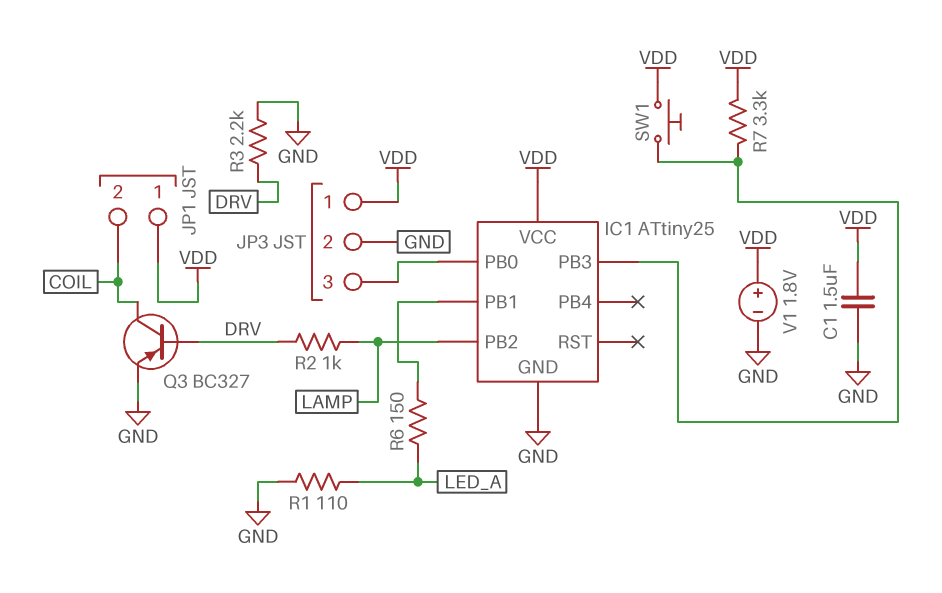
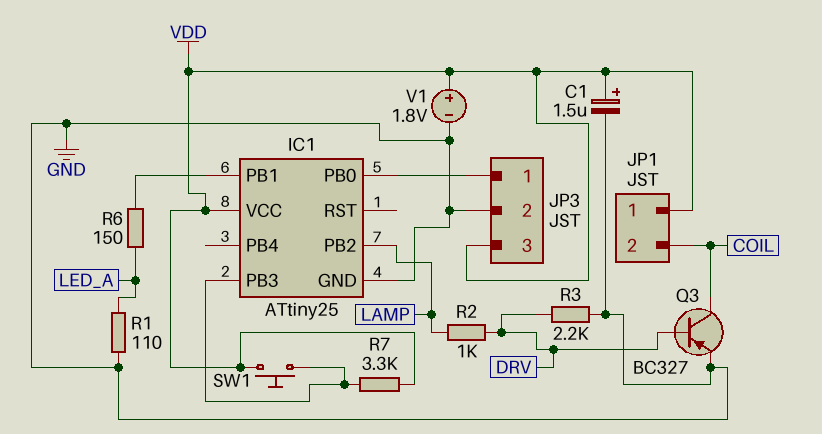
C1: 1.5uF (GND, VDD) -> 1.5uF (plus VDD, minus GND)
JP3 pin 1: VDD -> IC1/PB0
JP3 pin 3: IC1/PB0 -> VDD

